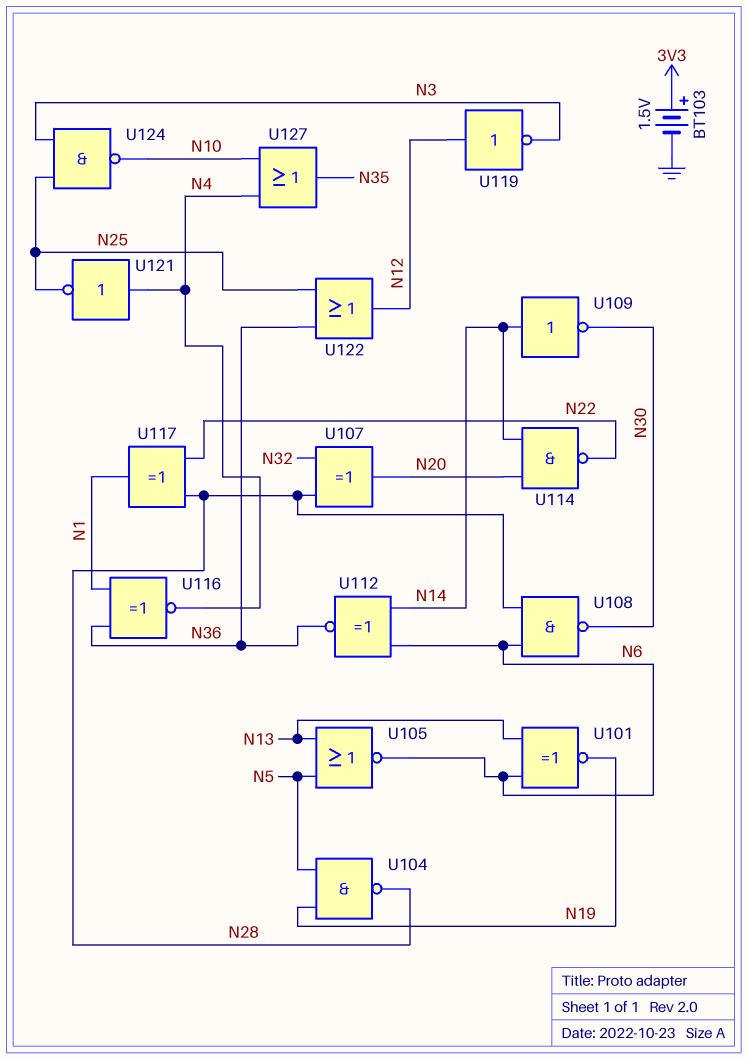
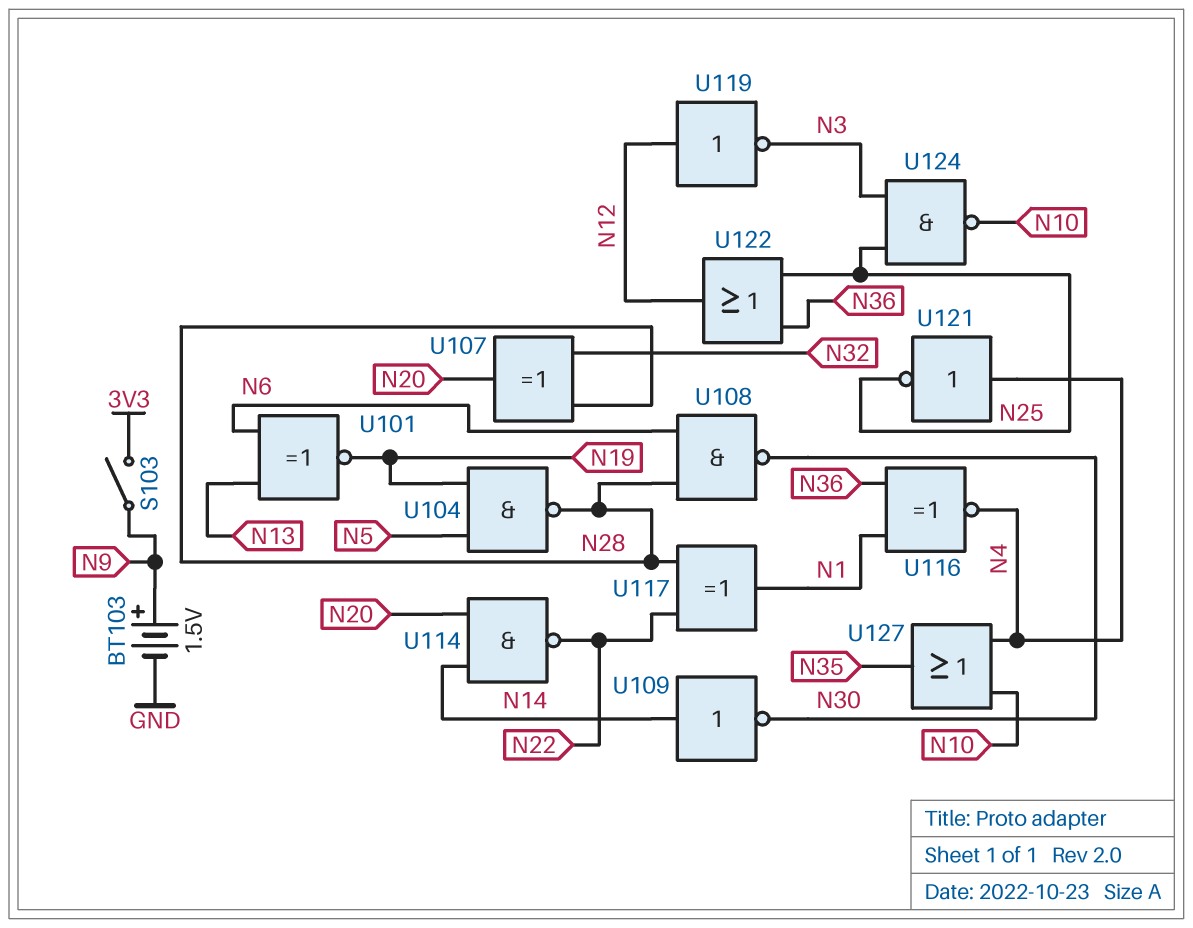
BT103: 1.5V (plus 3V3, minus GND) -> 1.5V (plus N9, minus GND)
S103: none -> switch (3V3, N9)
U105: NOR (in N5, in N13, out N6) -> none
U112: XNOR (in N6, in N14, out N36) -> none

